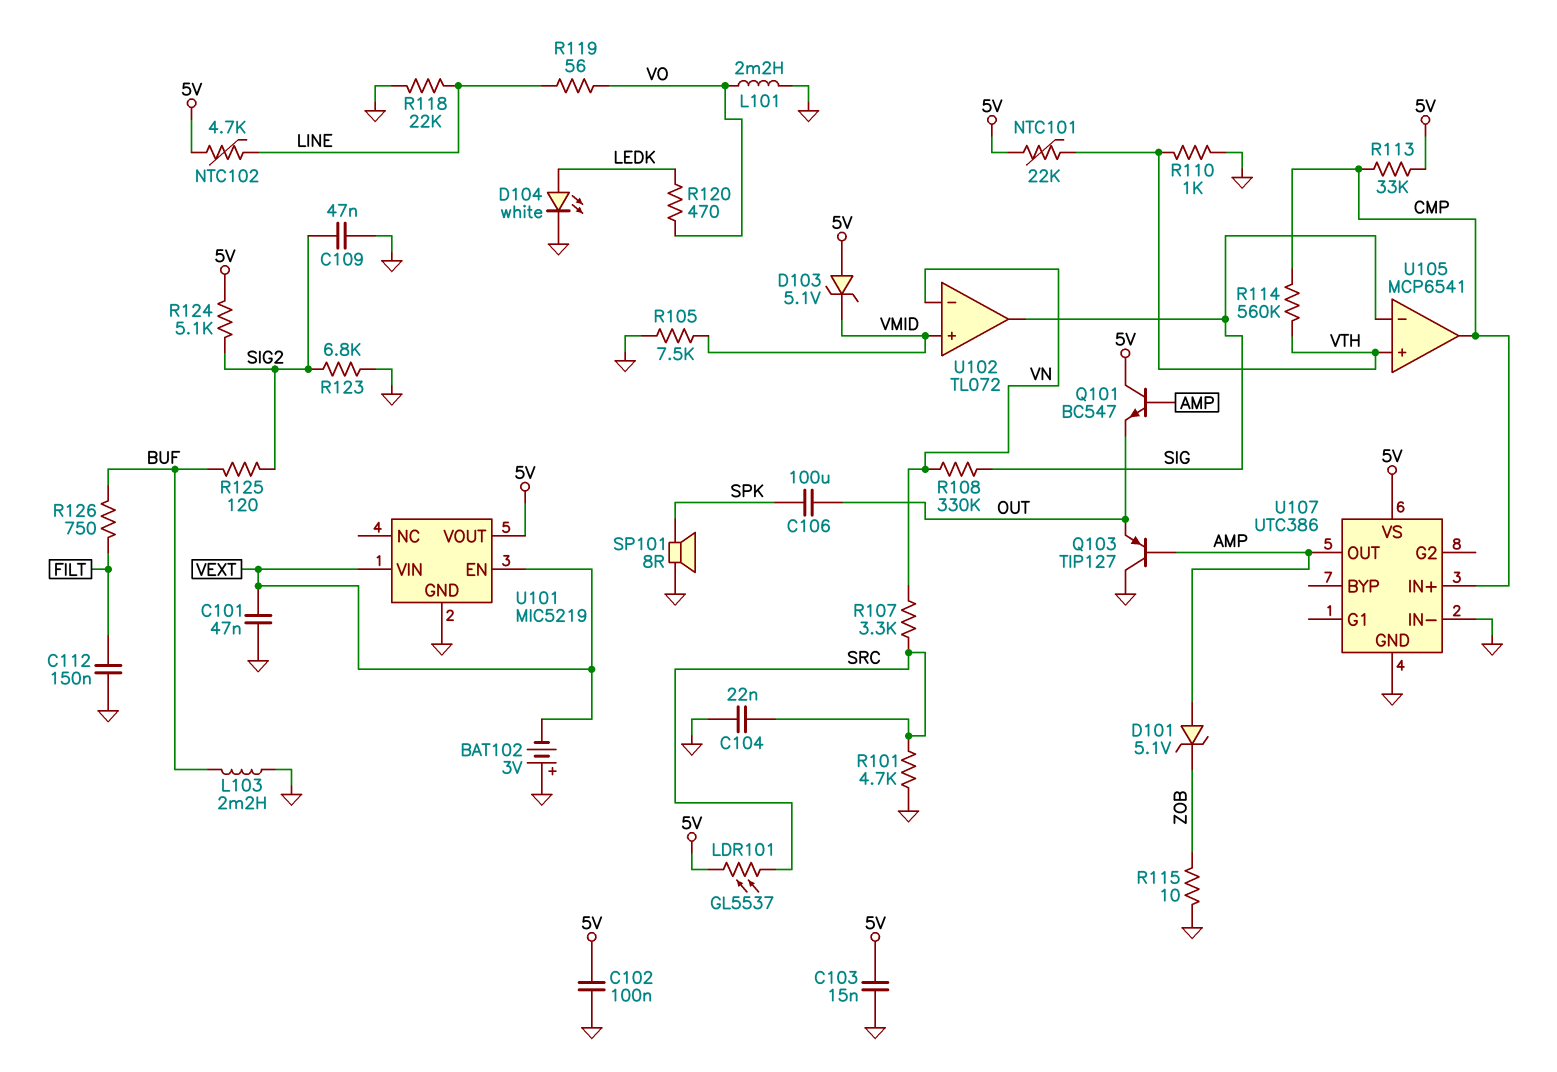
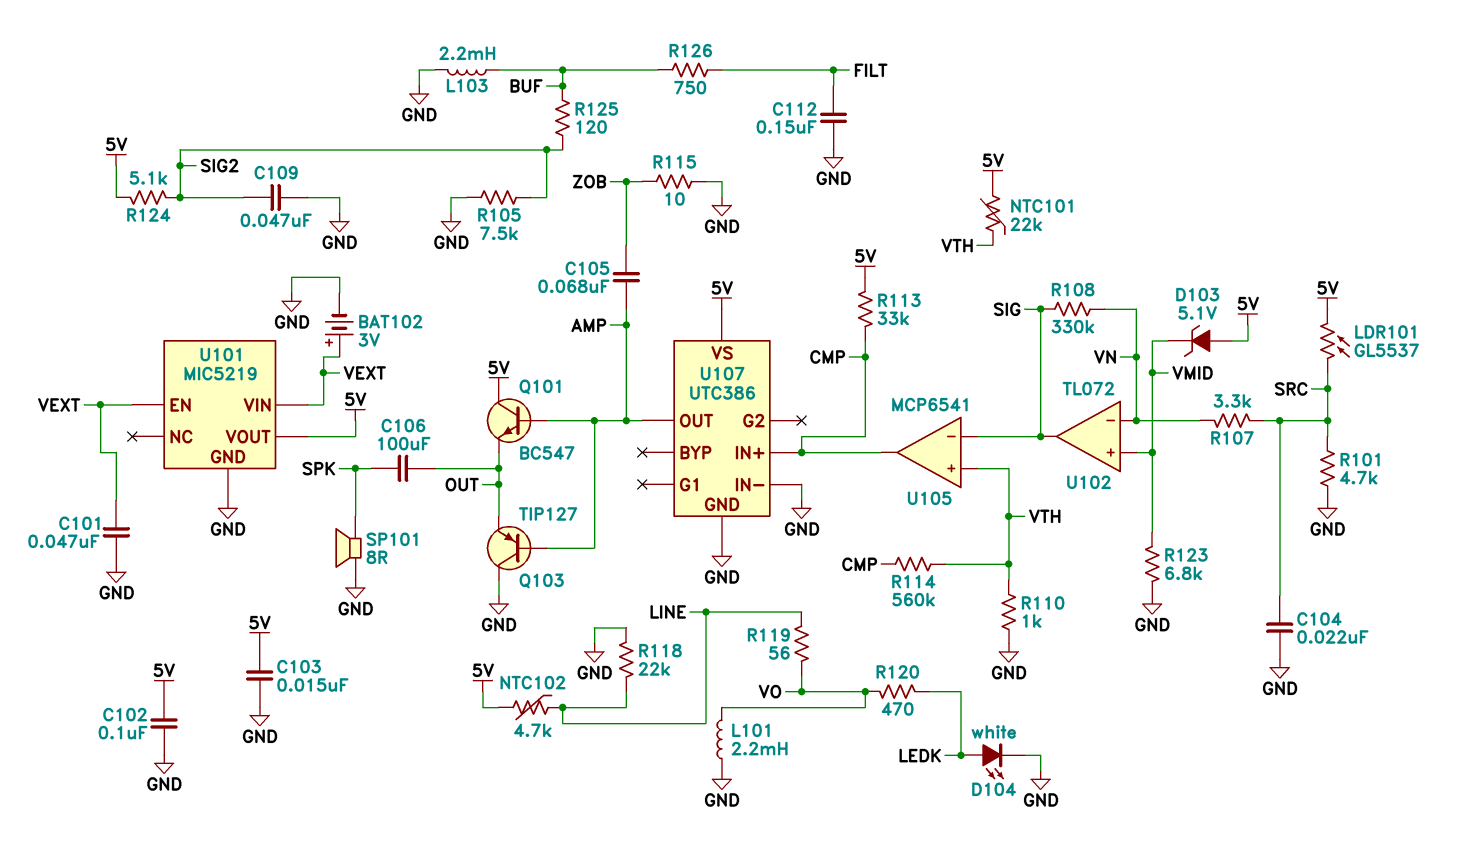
BAT102: 3V (plus GND, minus VEXT) -> 3V (plus VEXT, minus GND)
C105: none -> 68nF (AMP, ZOB)
D101: zener 5.1V (A AMP, K ZOB) -> none
R105: 7.5k (GND, VMID) -> 7.5k (GND, SIG2)
R123: 6.8k (GND, SIG2) -> 6.8k (GND, VMID)

